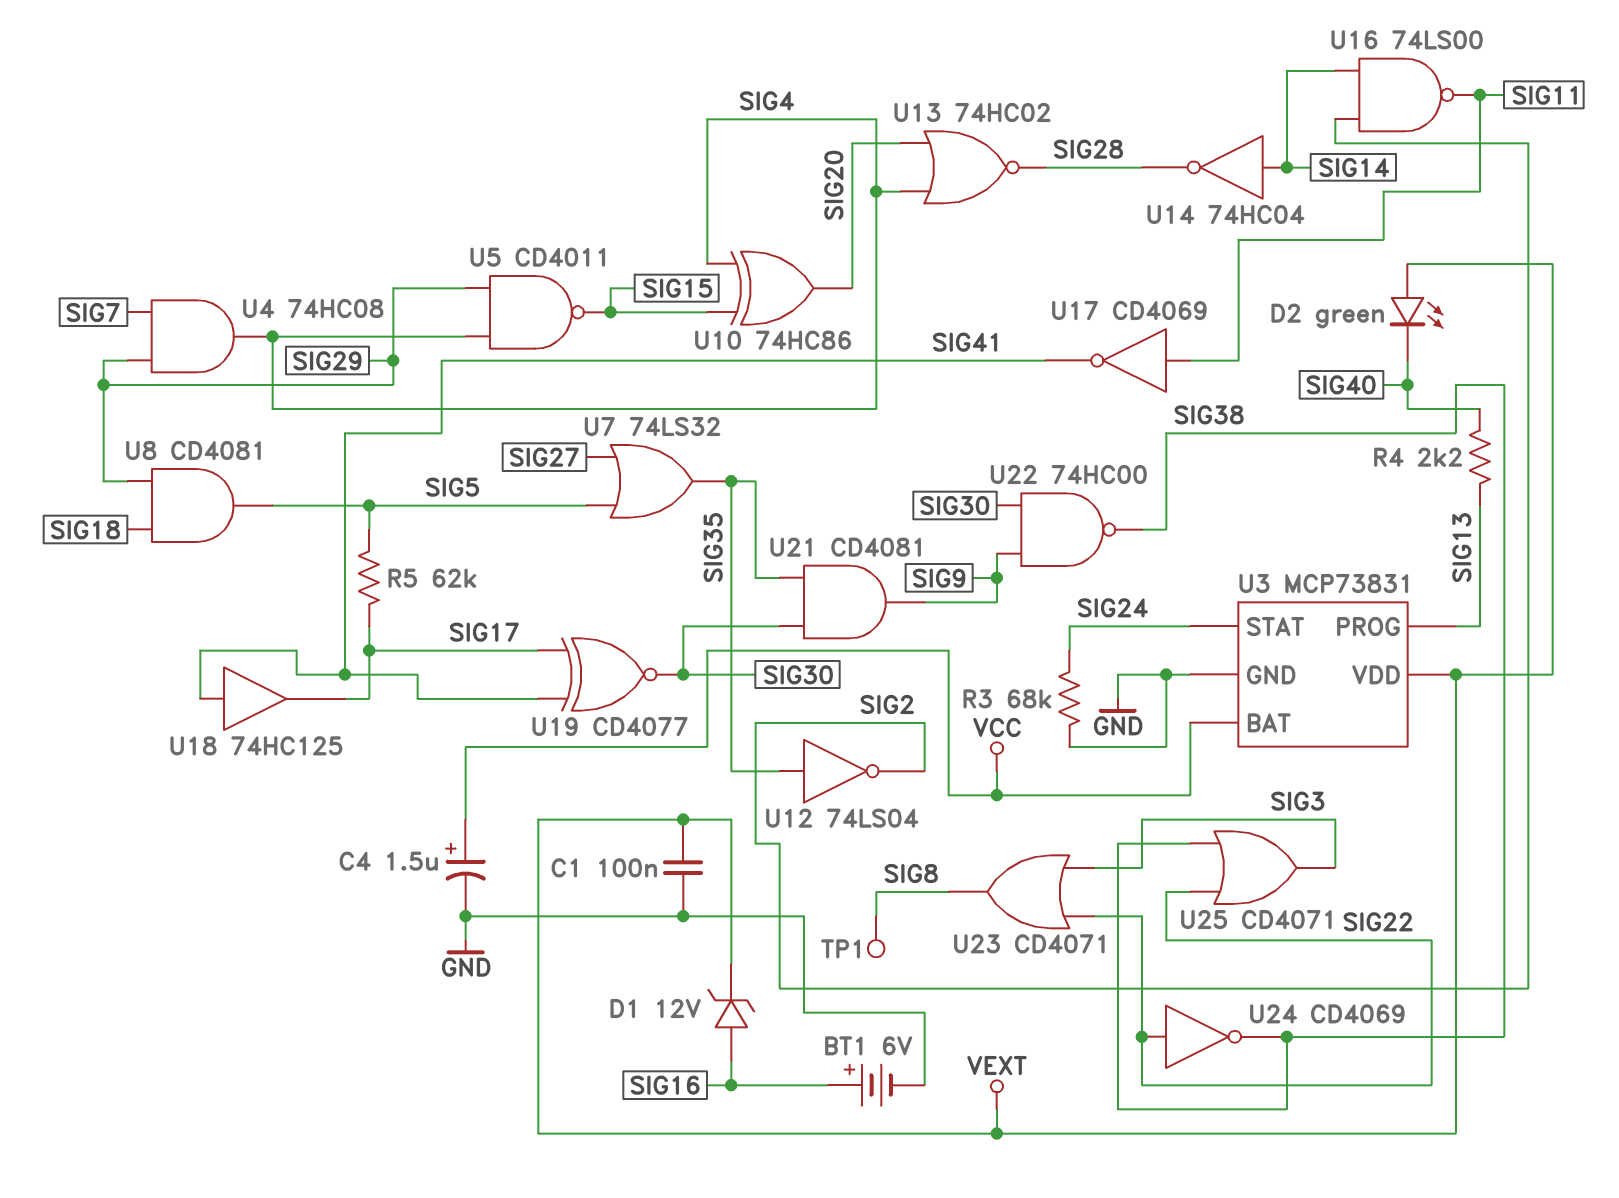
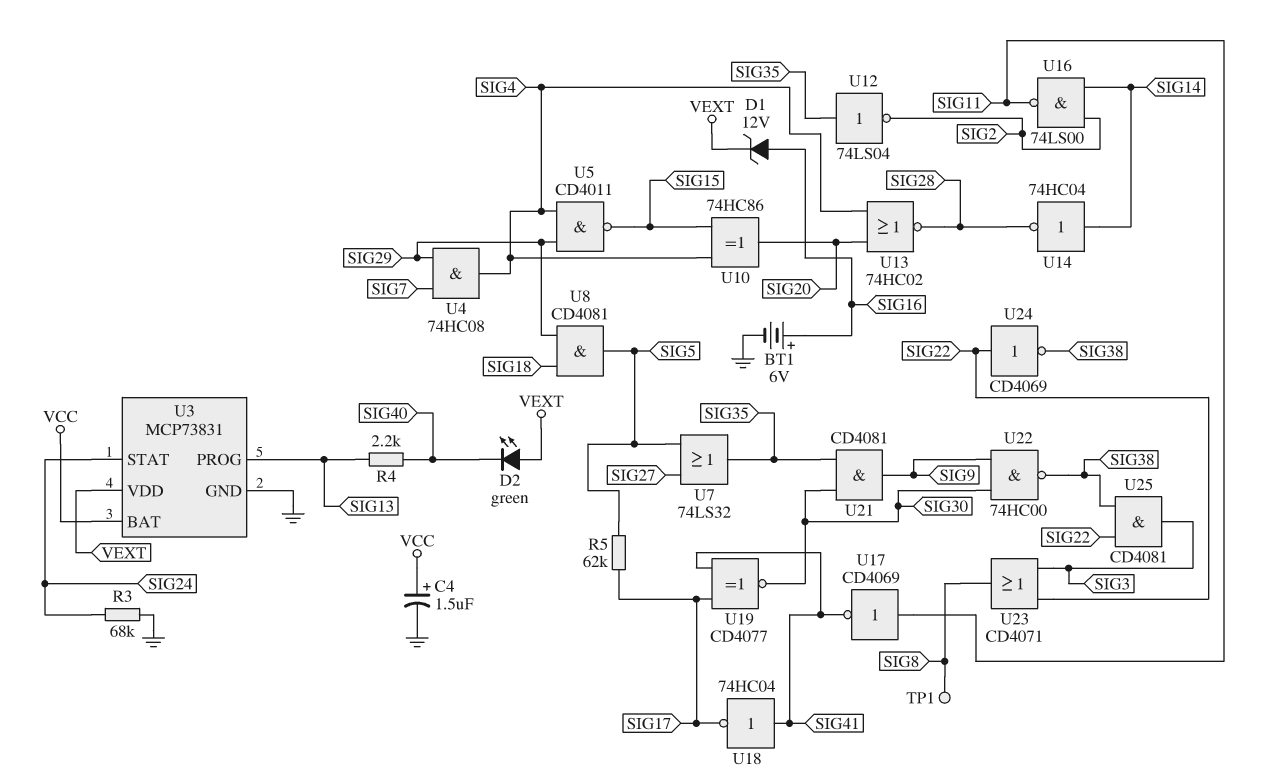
C1: 100nF (GND, VEXT) -> none
U18: buffer 74HC125 (in SIG41, out SIG17) -> NOT 74HC04 (in SIG41, out SIG17)
U25: OR CD4071 (in SIG22, in SIG38, out SIG3) -> AND CD4081 (in SIG22, in SIG38, out SIG3)

